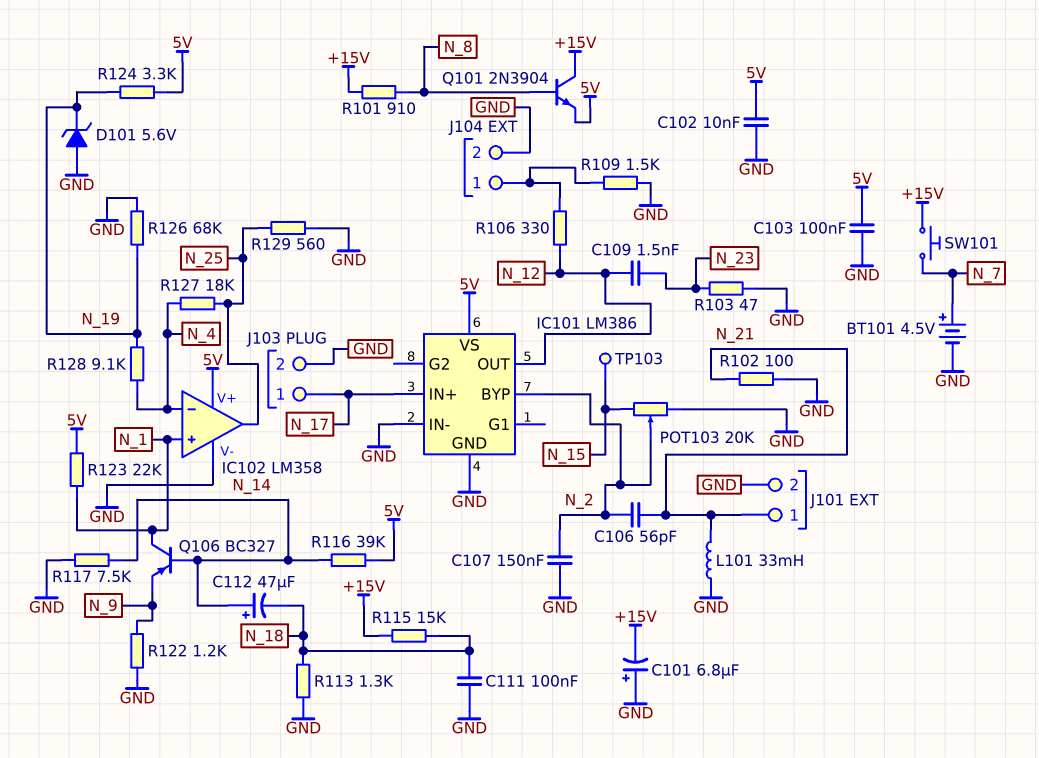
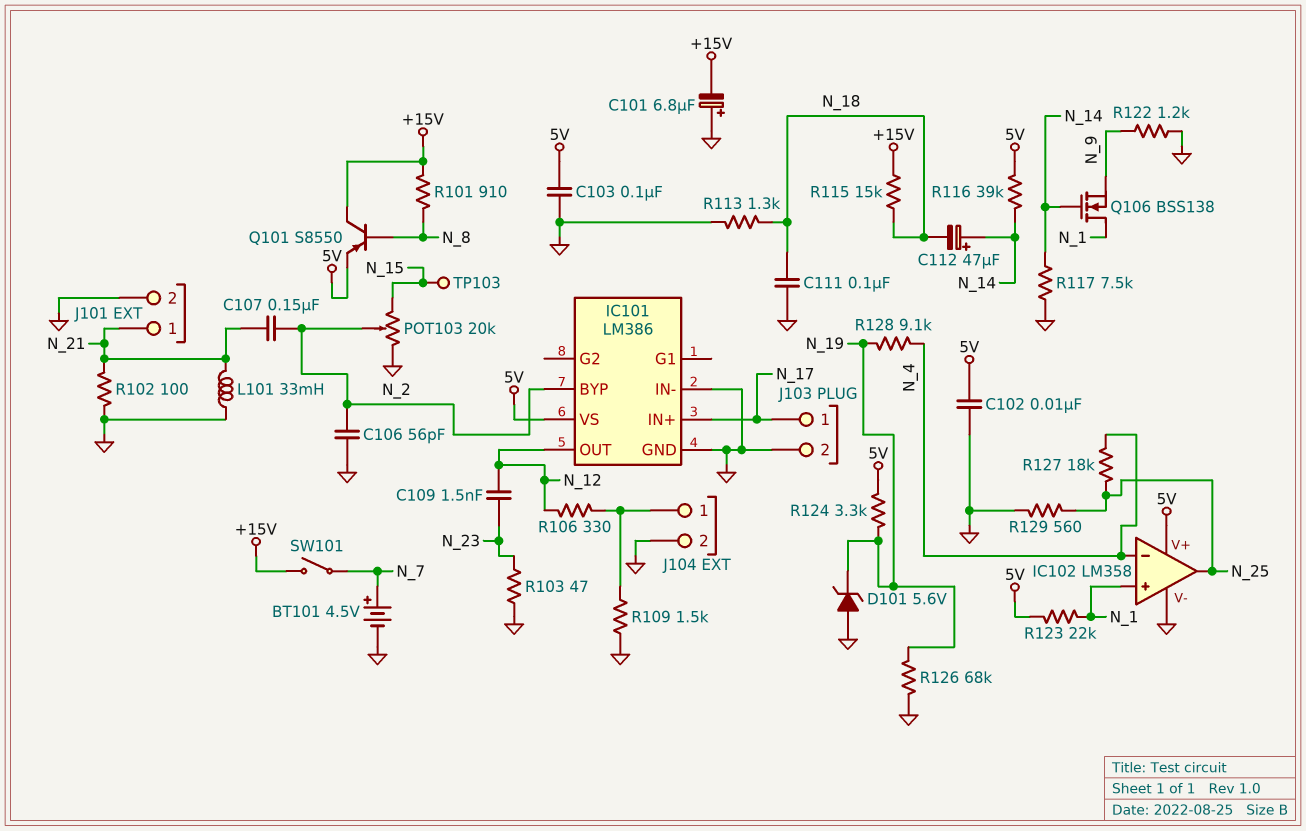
C106: 56pF (N_2, N_21) -> 56pF (GND, N_2)
C107: 150nF (GND, N_2) -> 150nF (N_2, N_21)
Q101: NPN 2N3904 (B N_8, C +15V, E 5V) -> PNP S8550 (B N_8, C +15V, E 5V)
Q106: PNP BC327 (B N_14, C N_1, E N_9) -> NMOS BSS138 (G N_14, D N_1, S N_9)
SW101: button (+15V, N_7) -> switch (+15V, N_7)

